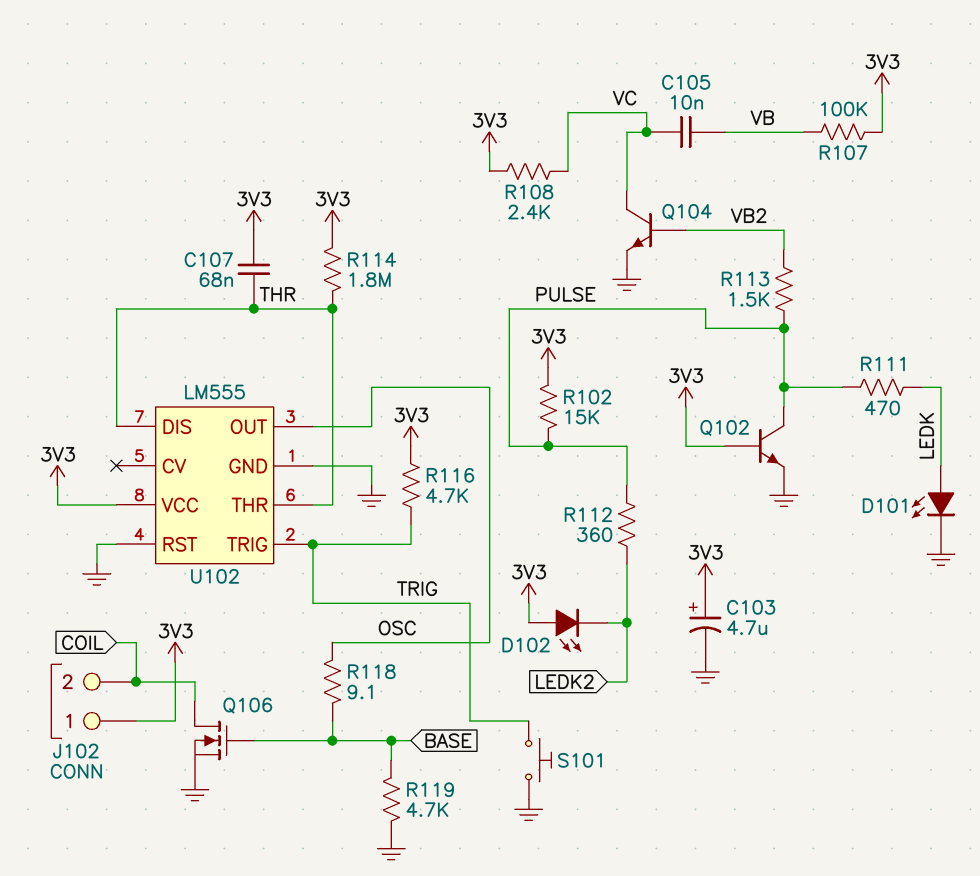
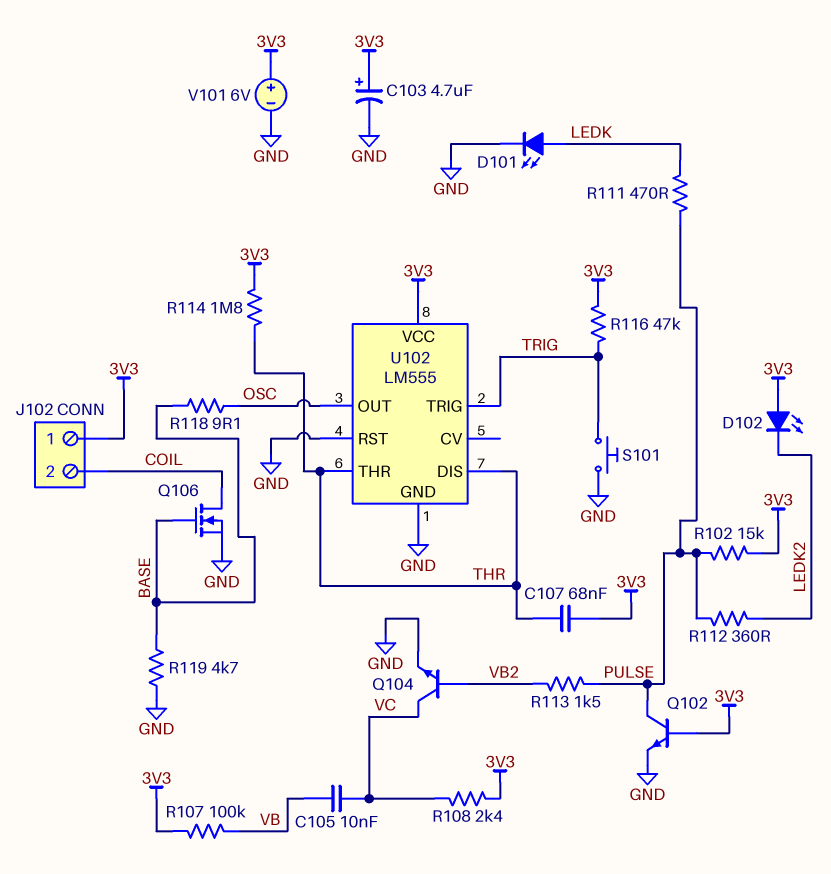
R116: 4.7k (3V3, TRIG) -> 47k (3V3, TRIG)
V101: none -> 6V (plus 3V3, minus GND)

